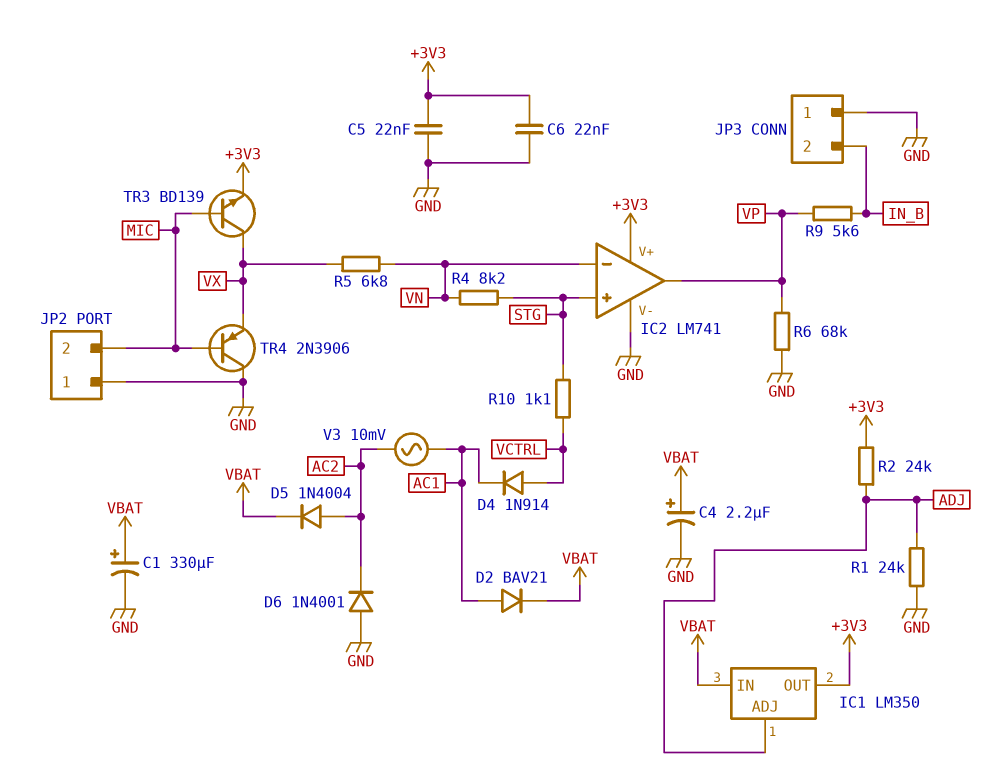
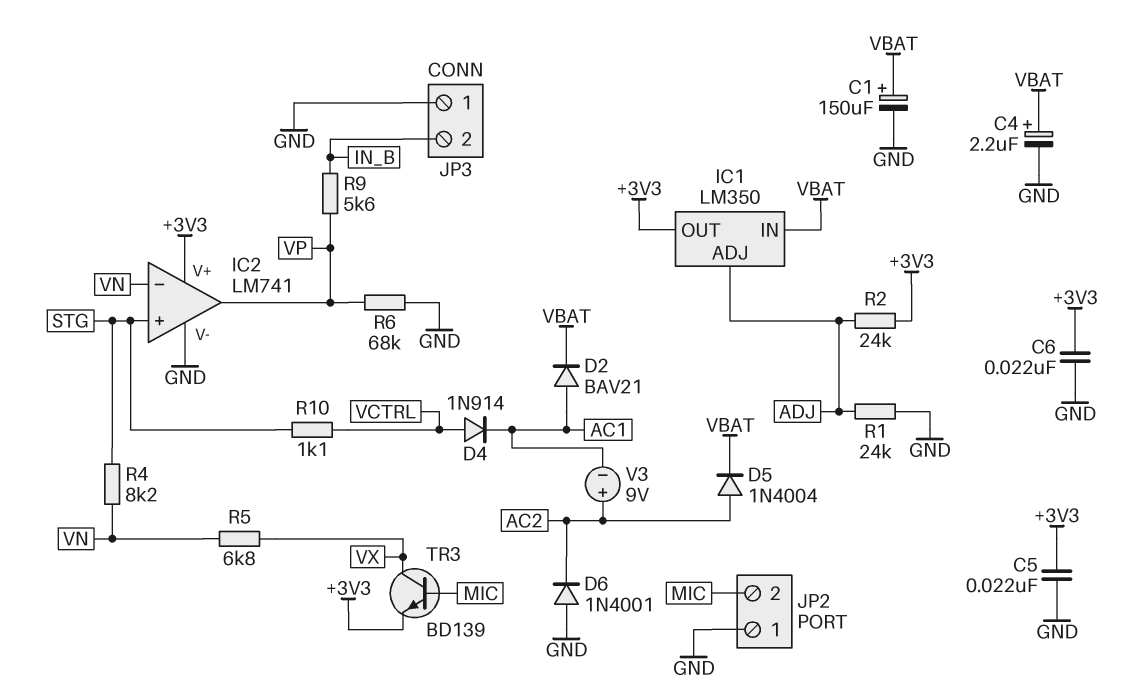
C1: 330uF (plus VBAT, minus GND) -> 150uF (plus VBAT, minus GND)
TR4: PNP 2N3906 (B MIC, C GND, E VX) -> none
V3: AC 10mV (AC1, AC2) -> 9V (plus AC2, minus AC1)

